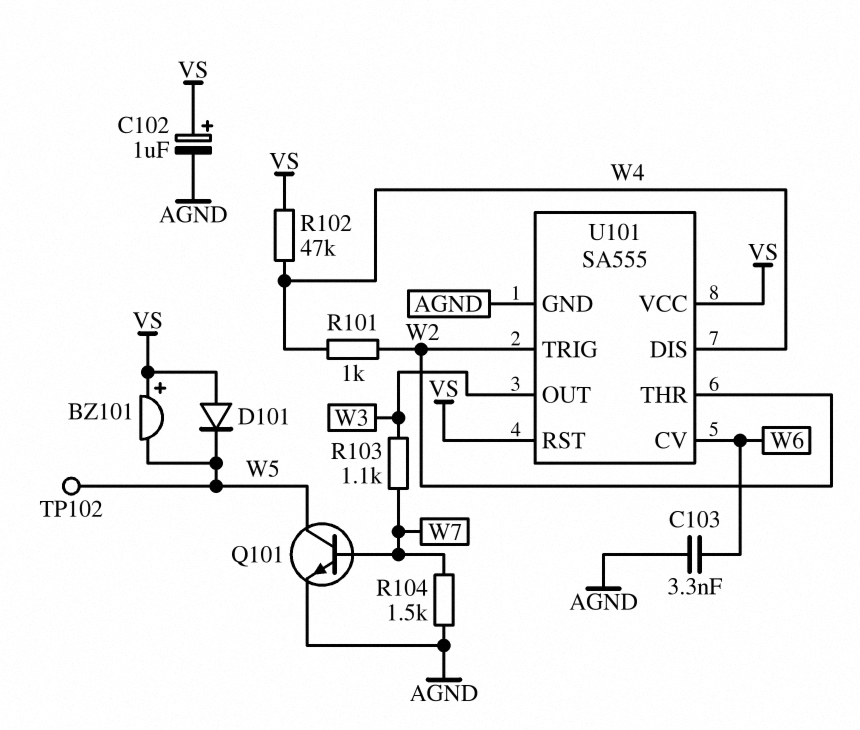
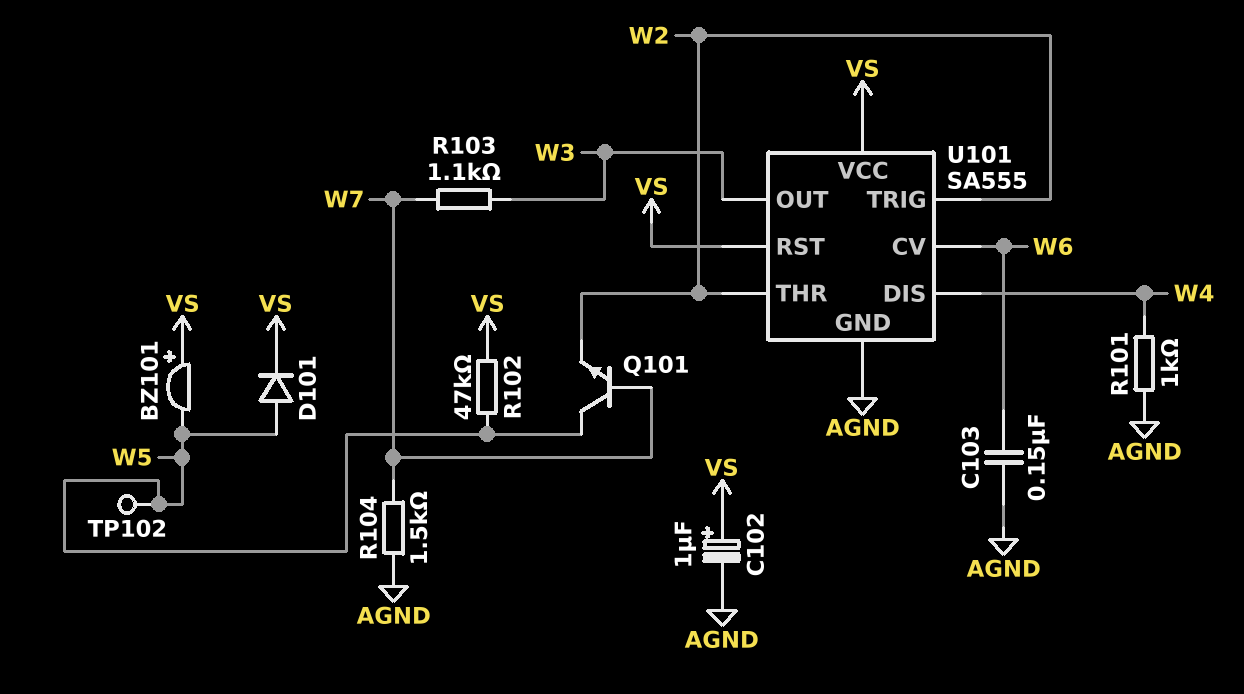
C103: 3.3nF (AGND, W6) -> 150nF (AGND, W6)
D101: diode (A VS, K W5) -> diode (A W5, K VS)
Q101: NPN (B W7, C W5, E AGND) -> NPN (B W7, C W5, E W2)
R101: 1k (W2, W4) -> 1k (AGND, W4)
R102: 47k (VS, W4) -> 47k (VS, W5)

